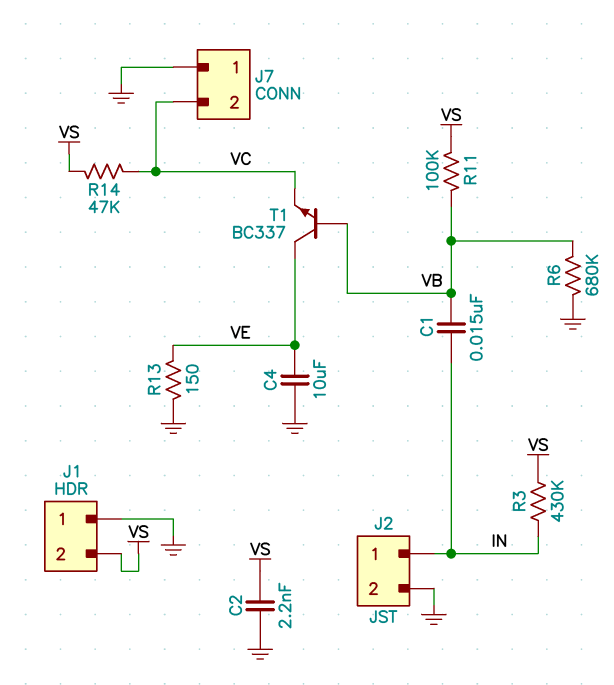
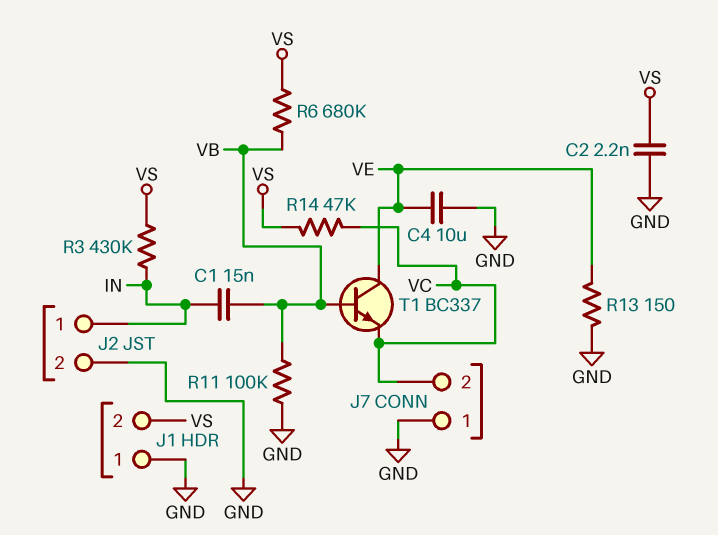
R6: 680k (GND, VB) -> 680k (VB, VS)
R11: 100k (VB, VS) -> 100k (GND, VB)

